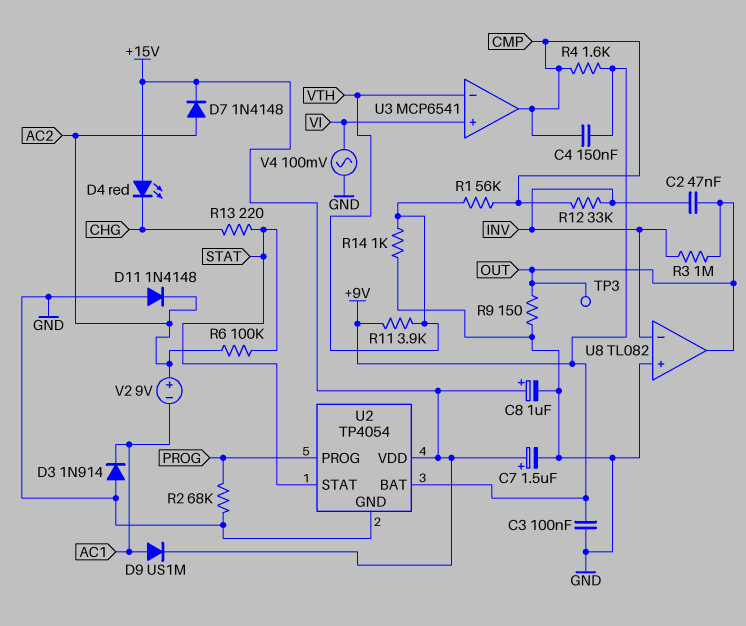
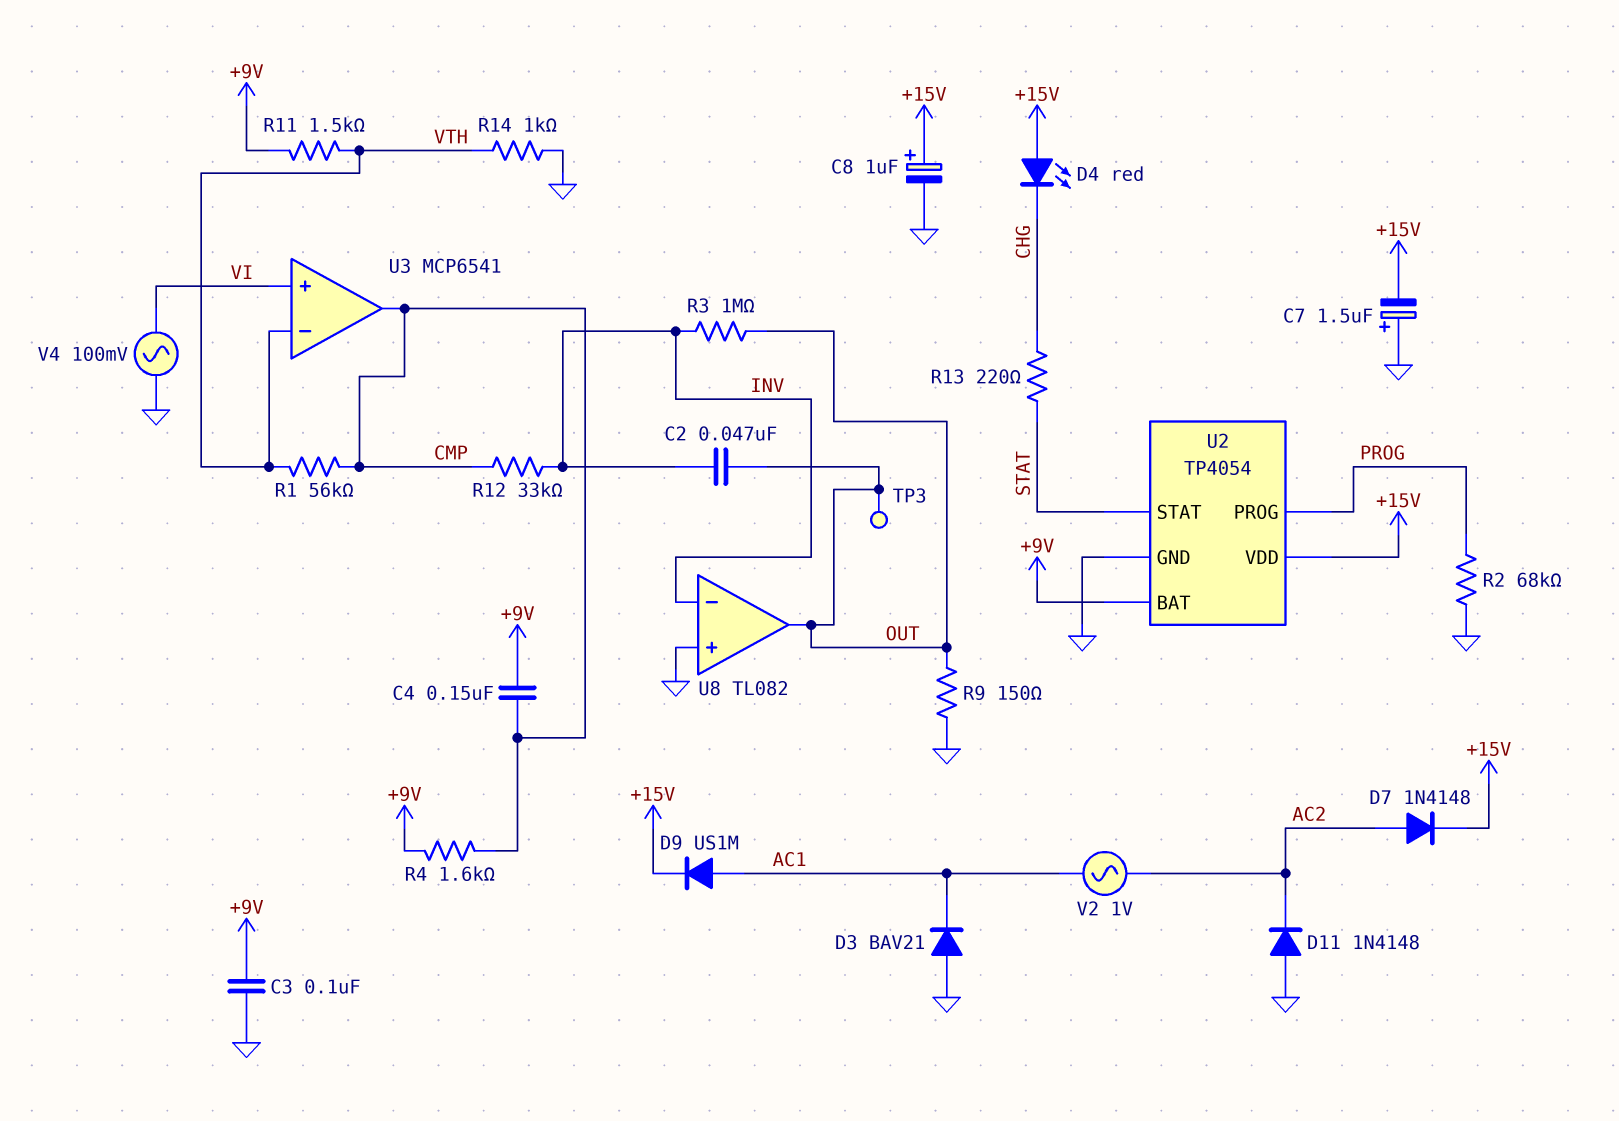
C7: 1.5uF (plus +15V, minus GND) -> 1.5uF (plus GND, minus +15V)
D3: diode 1N914 (A GND, K AC1) -> diode BAV21 (A GND, K AC1)
R6: 100k (AC2, STAT) -> none
R11: 3.9k (+9V, VTH) -> 1.5k (+9V, VTH)
V2: 9V (plus AC2, minus AC1) -> AC 1V (AC1, AC2)

